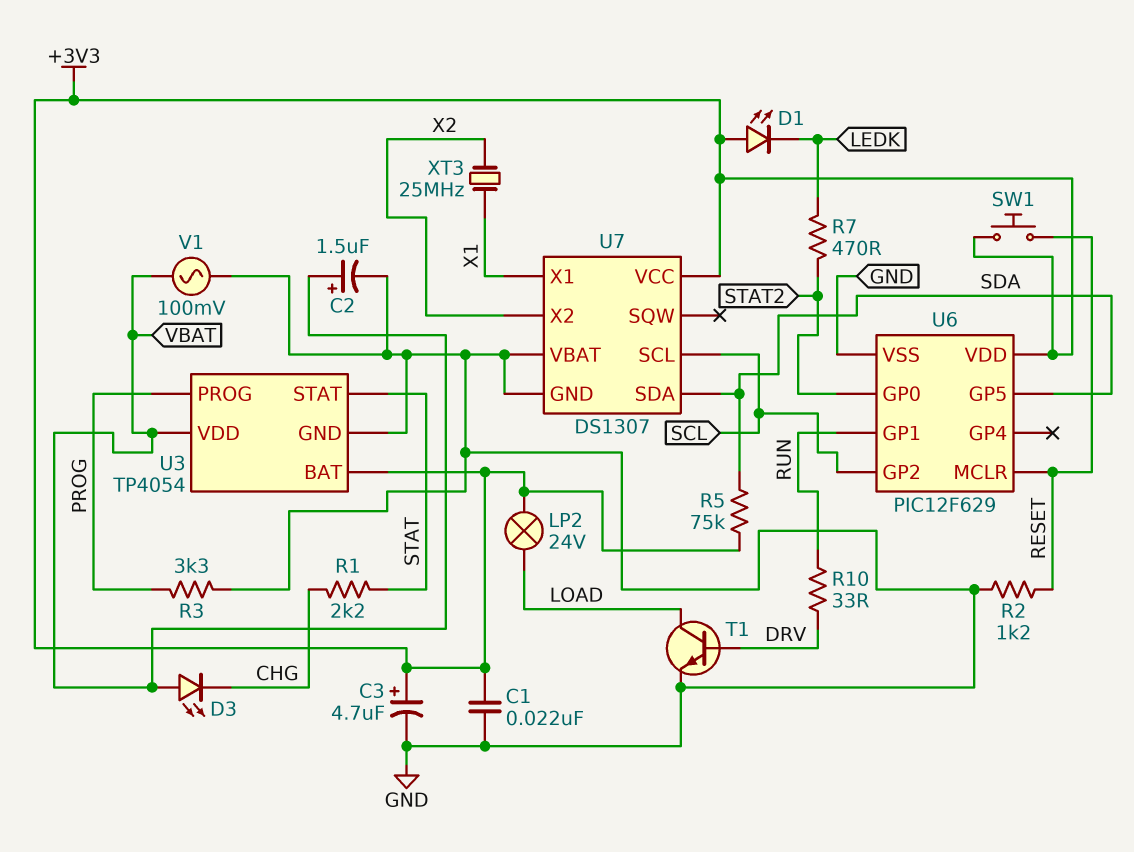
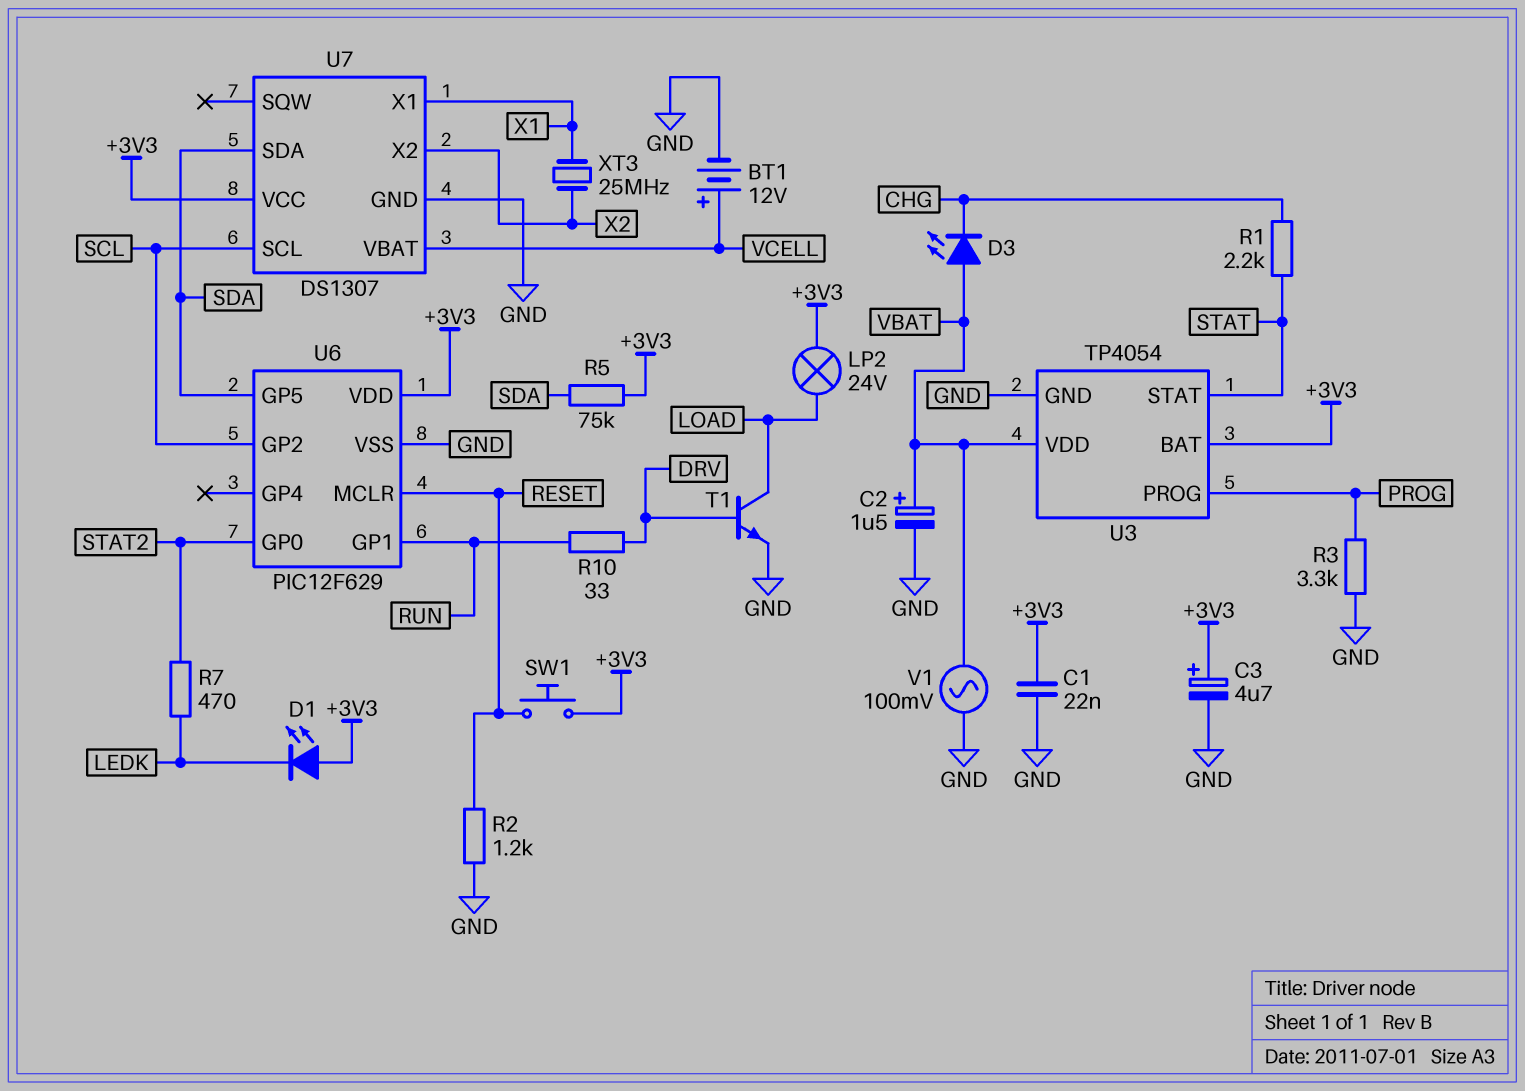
BT1: none -> 12V (plus VCELL, minus GND)
U7 pin VBAT: GND -> VCELL

